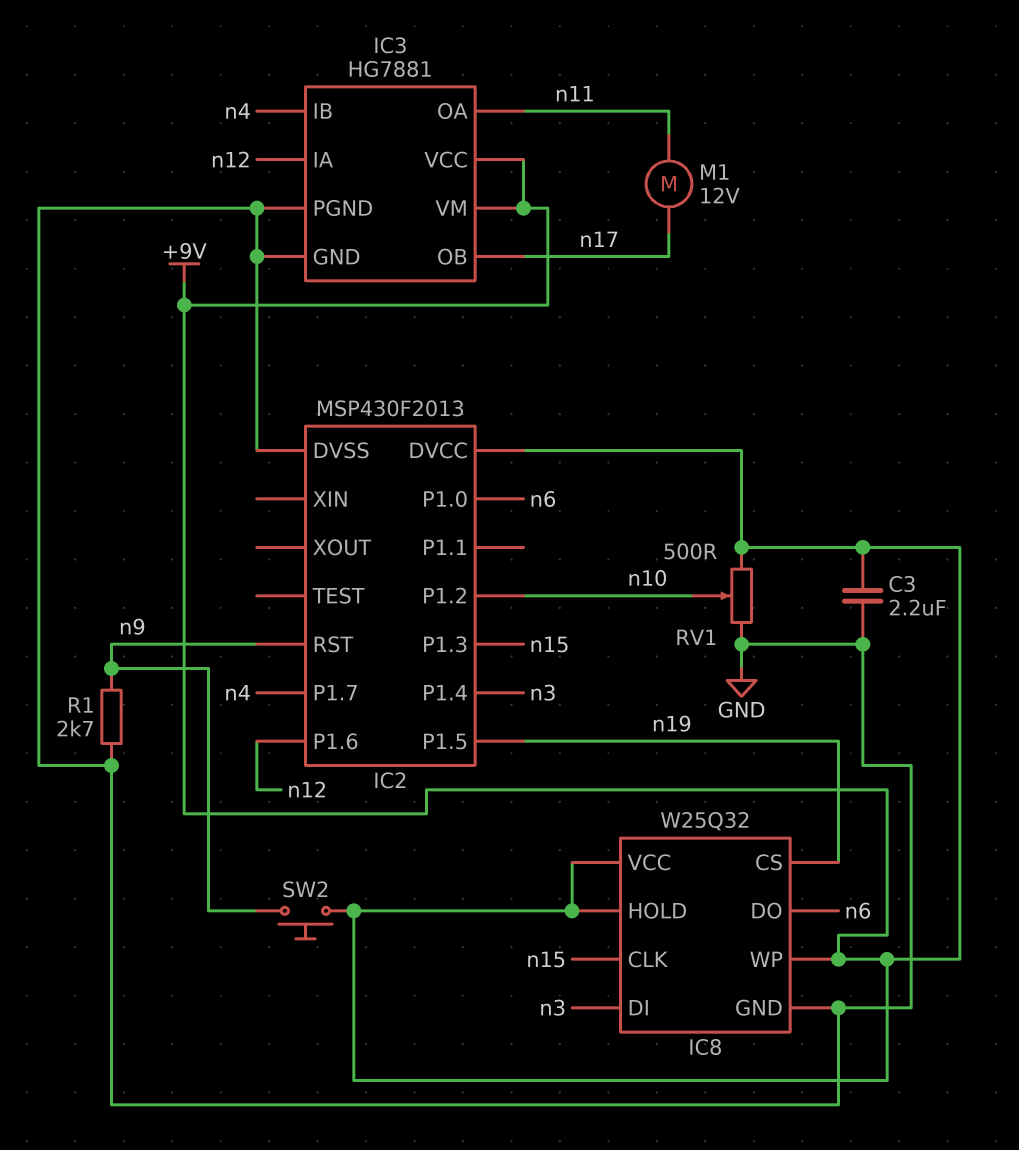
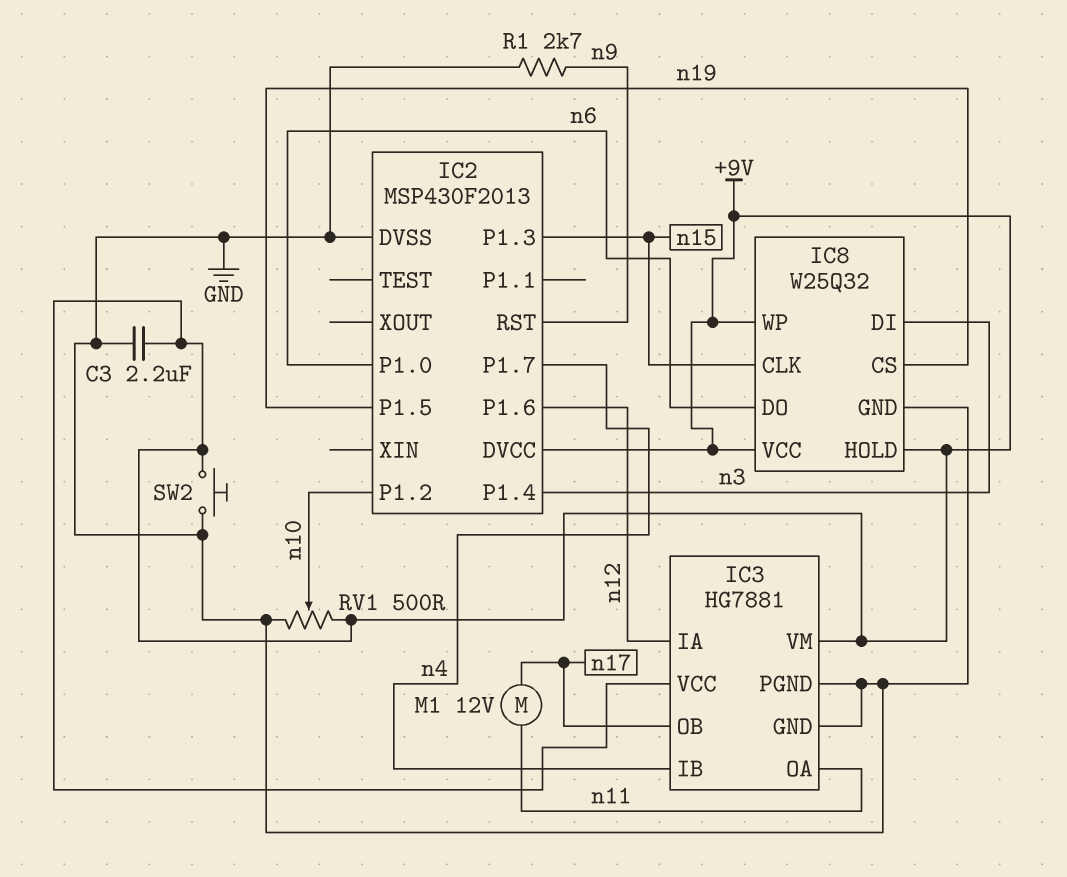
SW2: button (+9V, n9) -> button (+9V, GND)

